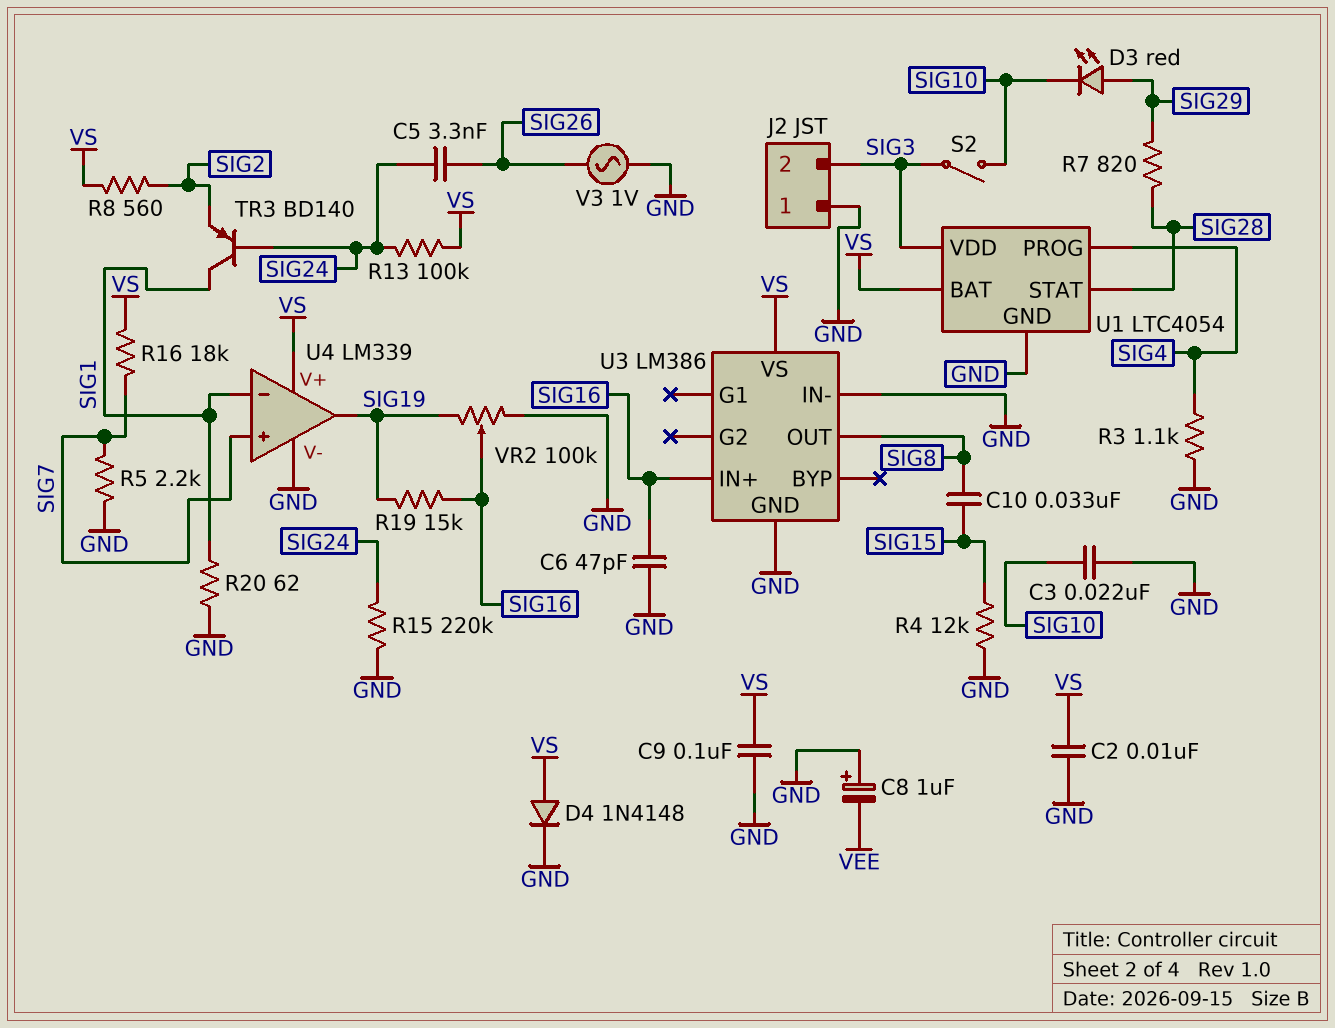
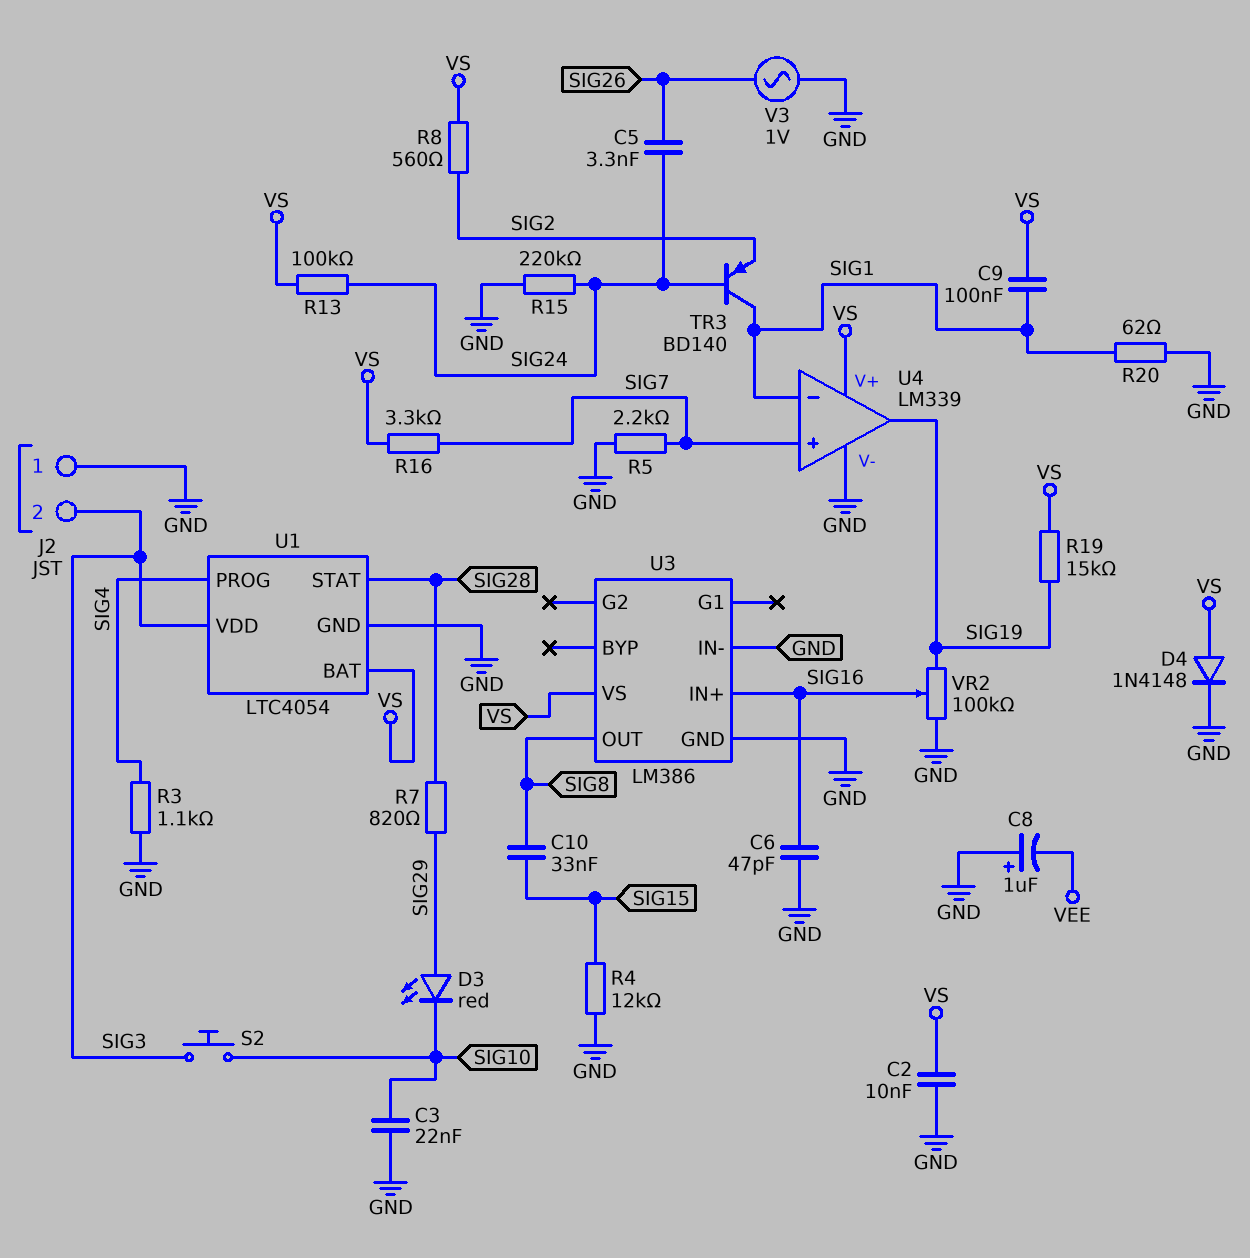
C9: 100nF (GND, VS) -> 100nF (SIG1, VS)
R16: 18k (SIG7, VS) -> 3.3k (SIG7, VS)
R19: 15k (SIG16, SIG19) -> 15k (SIG19, VS)
S2: switch (SIG3, SIG10) -> button (SIG3, SIG10)

